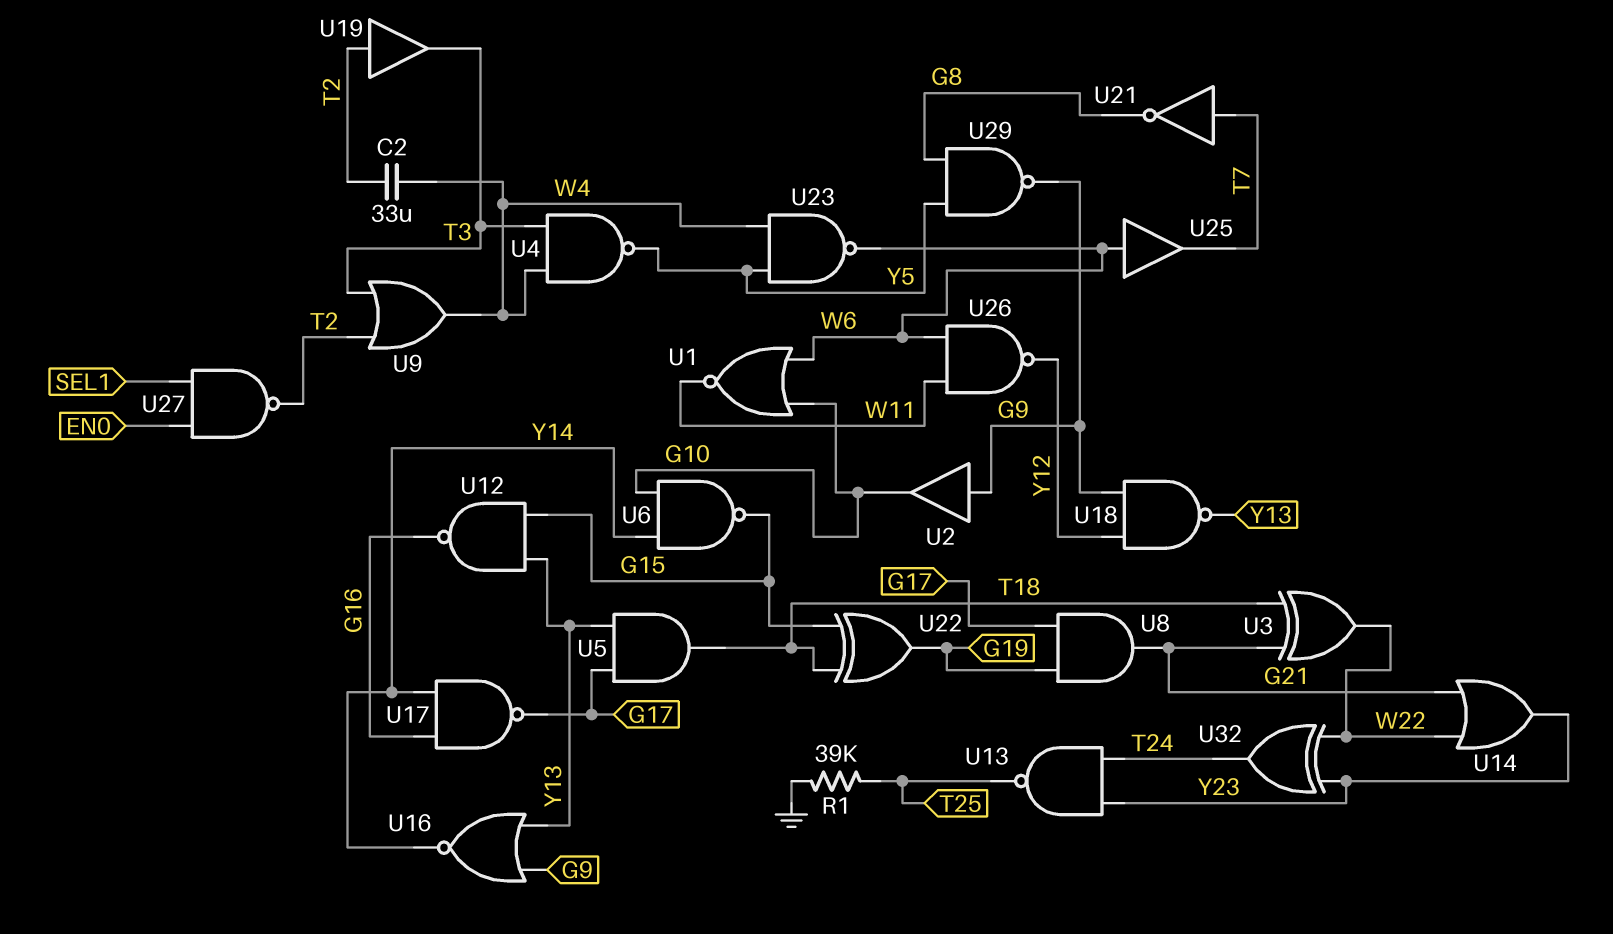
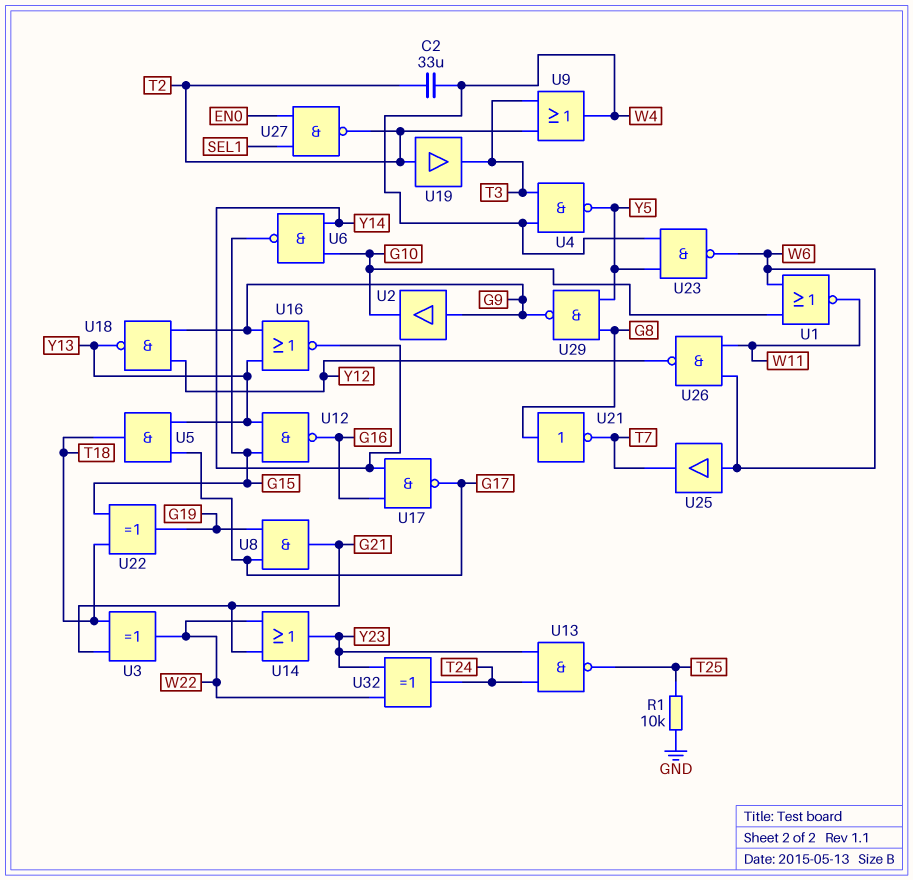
R1: 39k (GND, T25) -> 10k (GND, T25)
U21: NOT (in T7, out G8) -> NOT (in G8, out T7)

